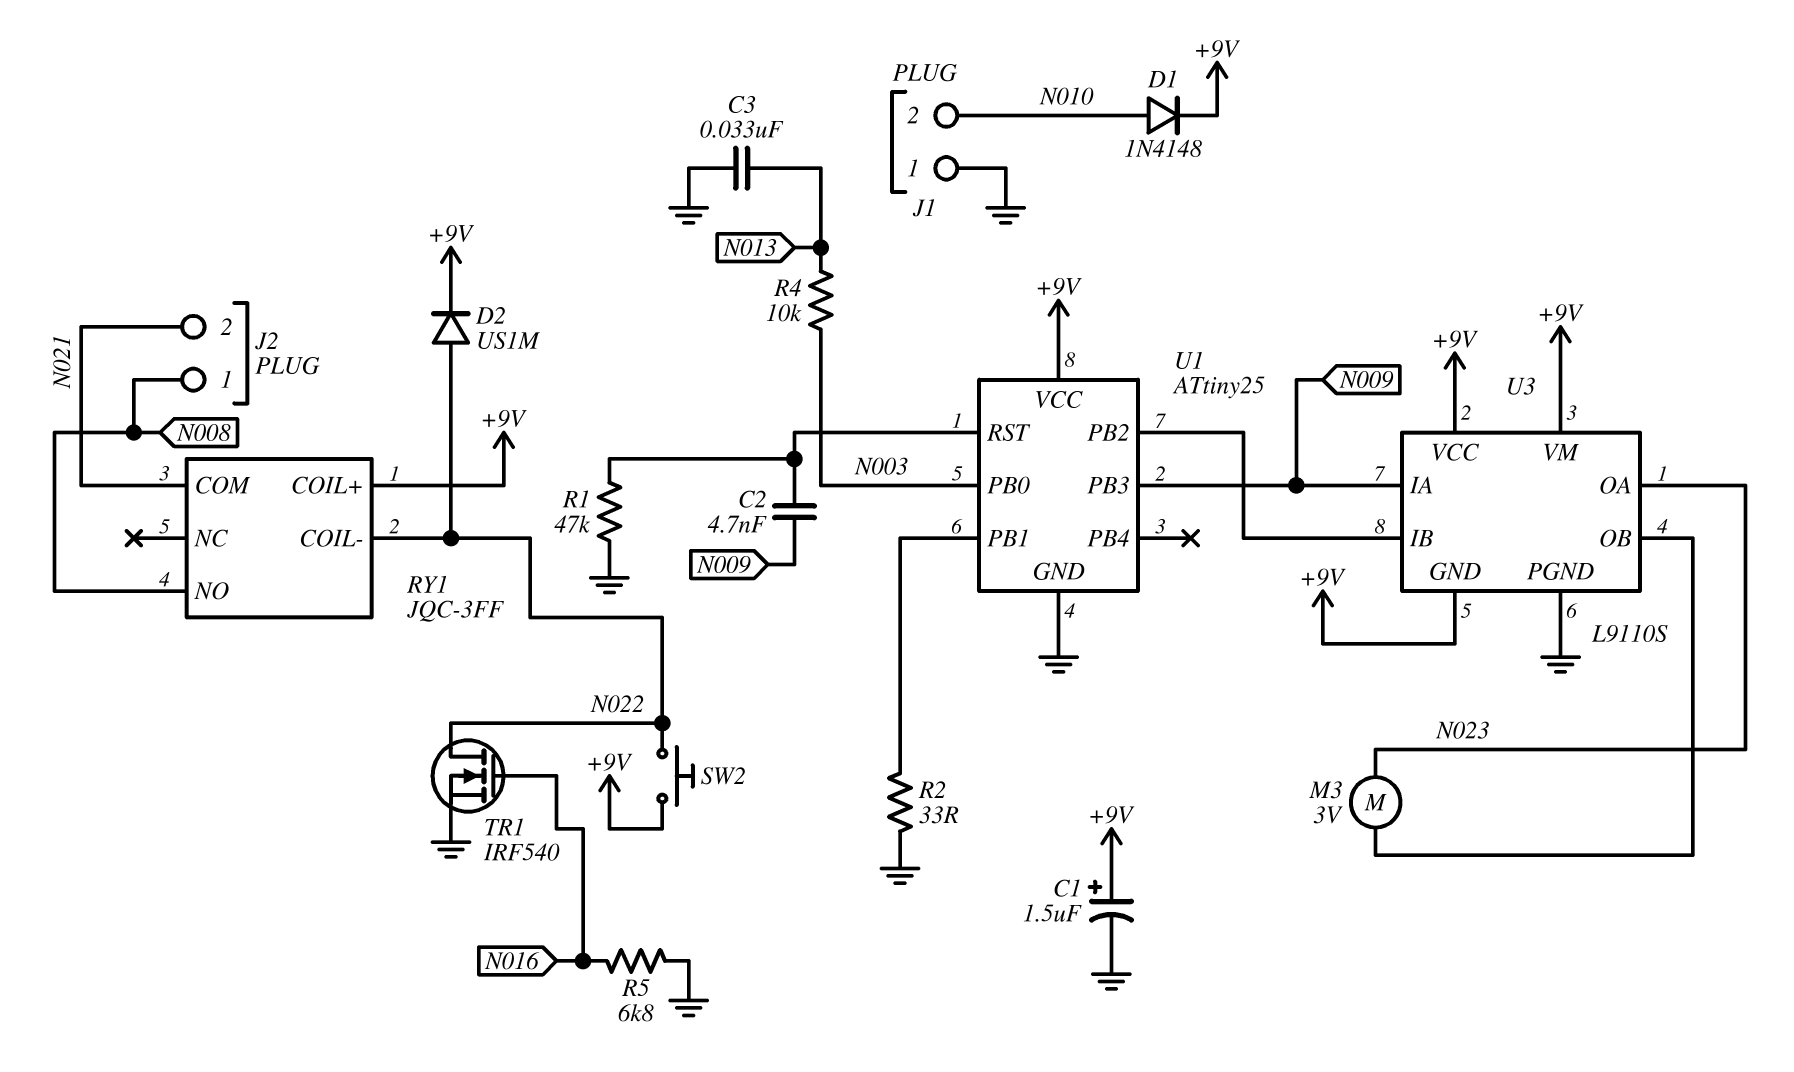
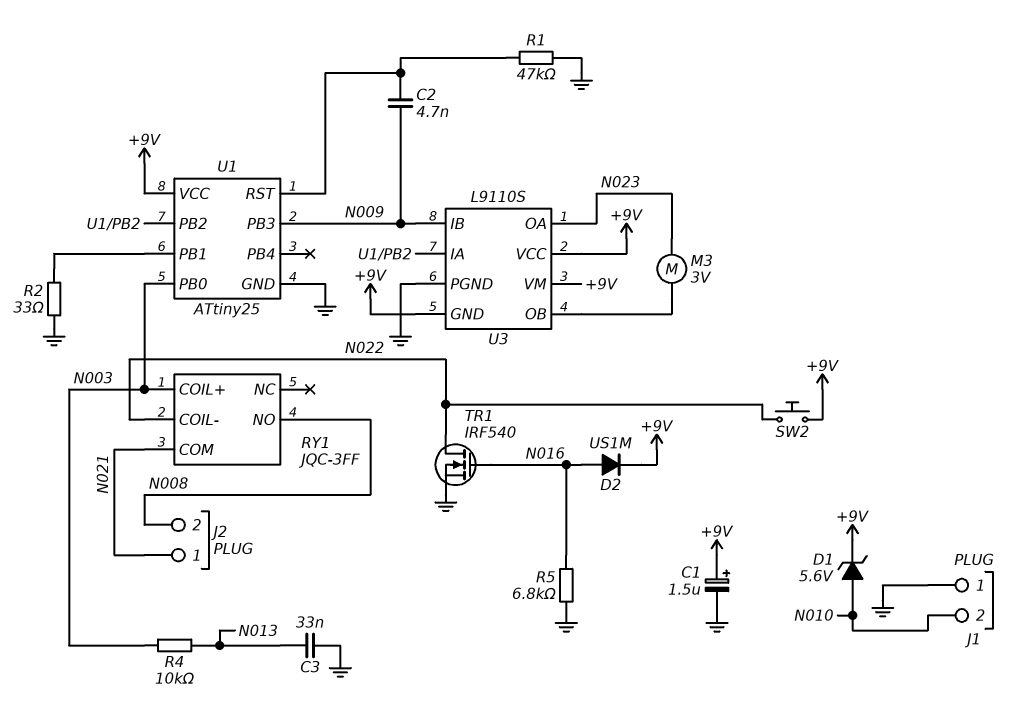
D1: diode 1N4148 (A N010, K +9V) -> zener 5.6V (A N010, K +9V)
D2: diode US1M (A N022, K +9V) -> diode US1M (A N016, K +9V)
J2 pin 1: N008 -> N021
J2 pin 2: N021 -> N008
RY1 pin COIL+: +9V -> N003
U3 pin IA: N009 -> U1/PB2
U3 pin IB: U1/PB2 -> N009

